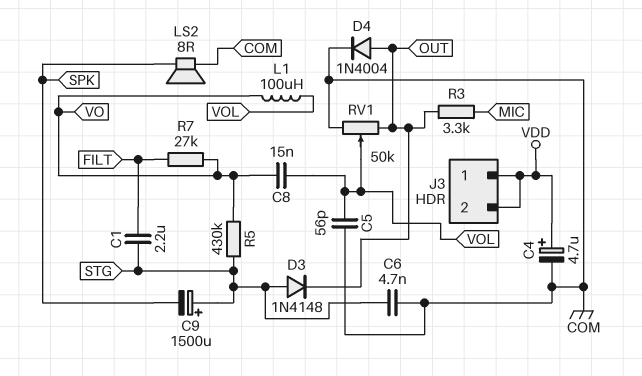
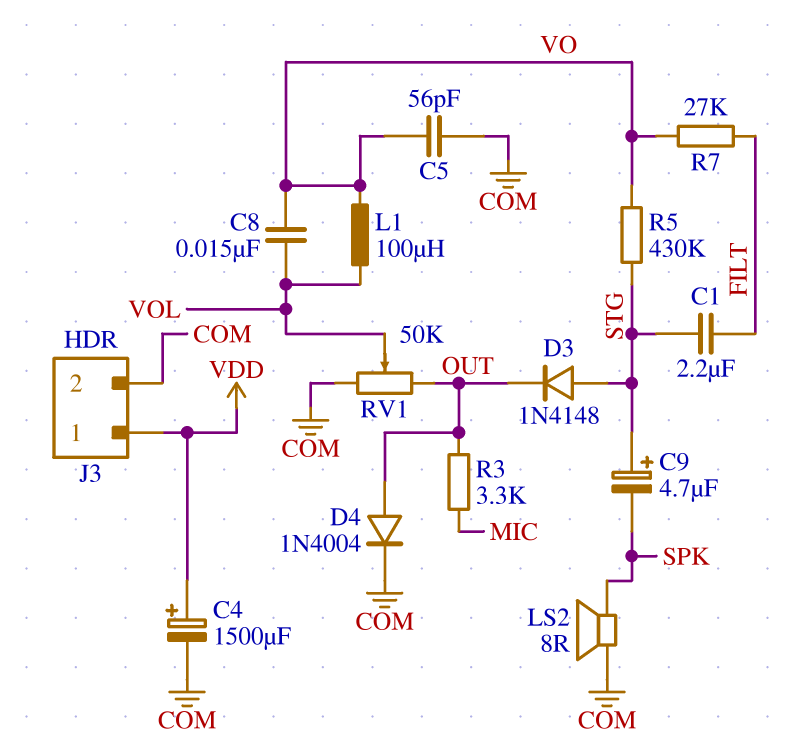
C4: 4.7uF (plus VDD, minus COM) -> 1500uF (plus VDD, minus COM)
C5: 56pF (COM, VOL) -> 56pF (COM, VO)
C6: 4.7nF (COM, STG) -> none
C9: 1500uF (plus STG, minus SPK) -> 4.7uF (plus STG, minus SPK)
J3 pin 2: VDD -> COM

